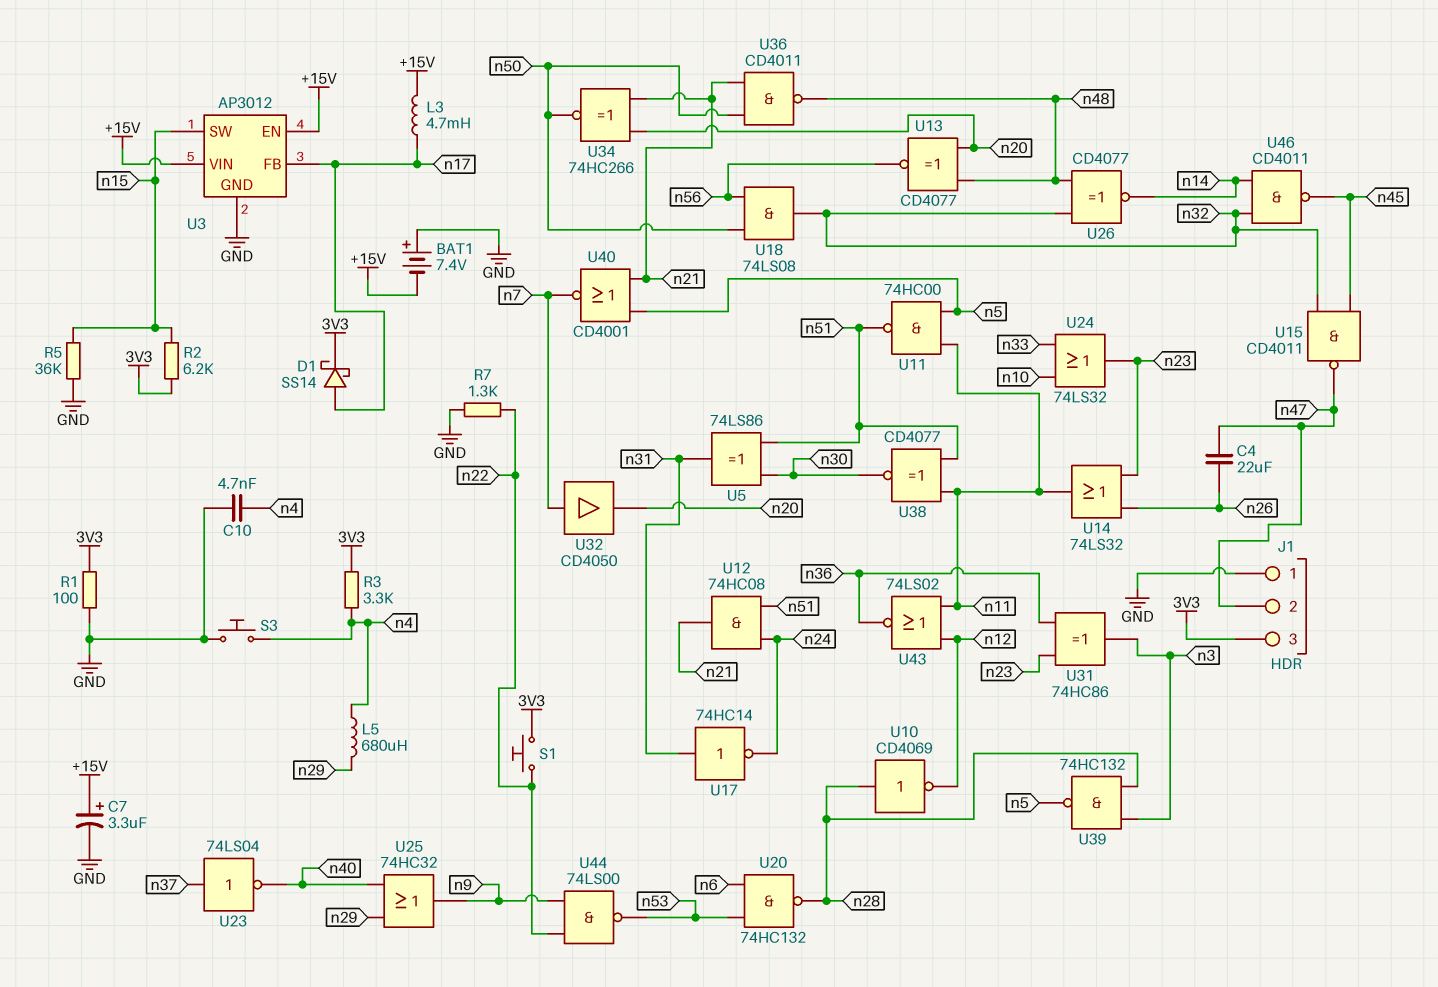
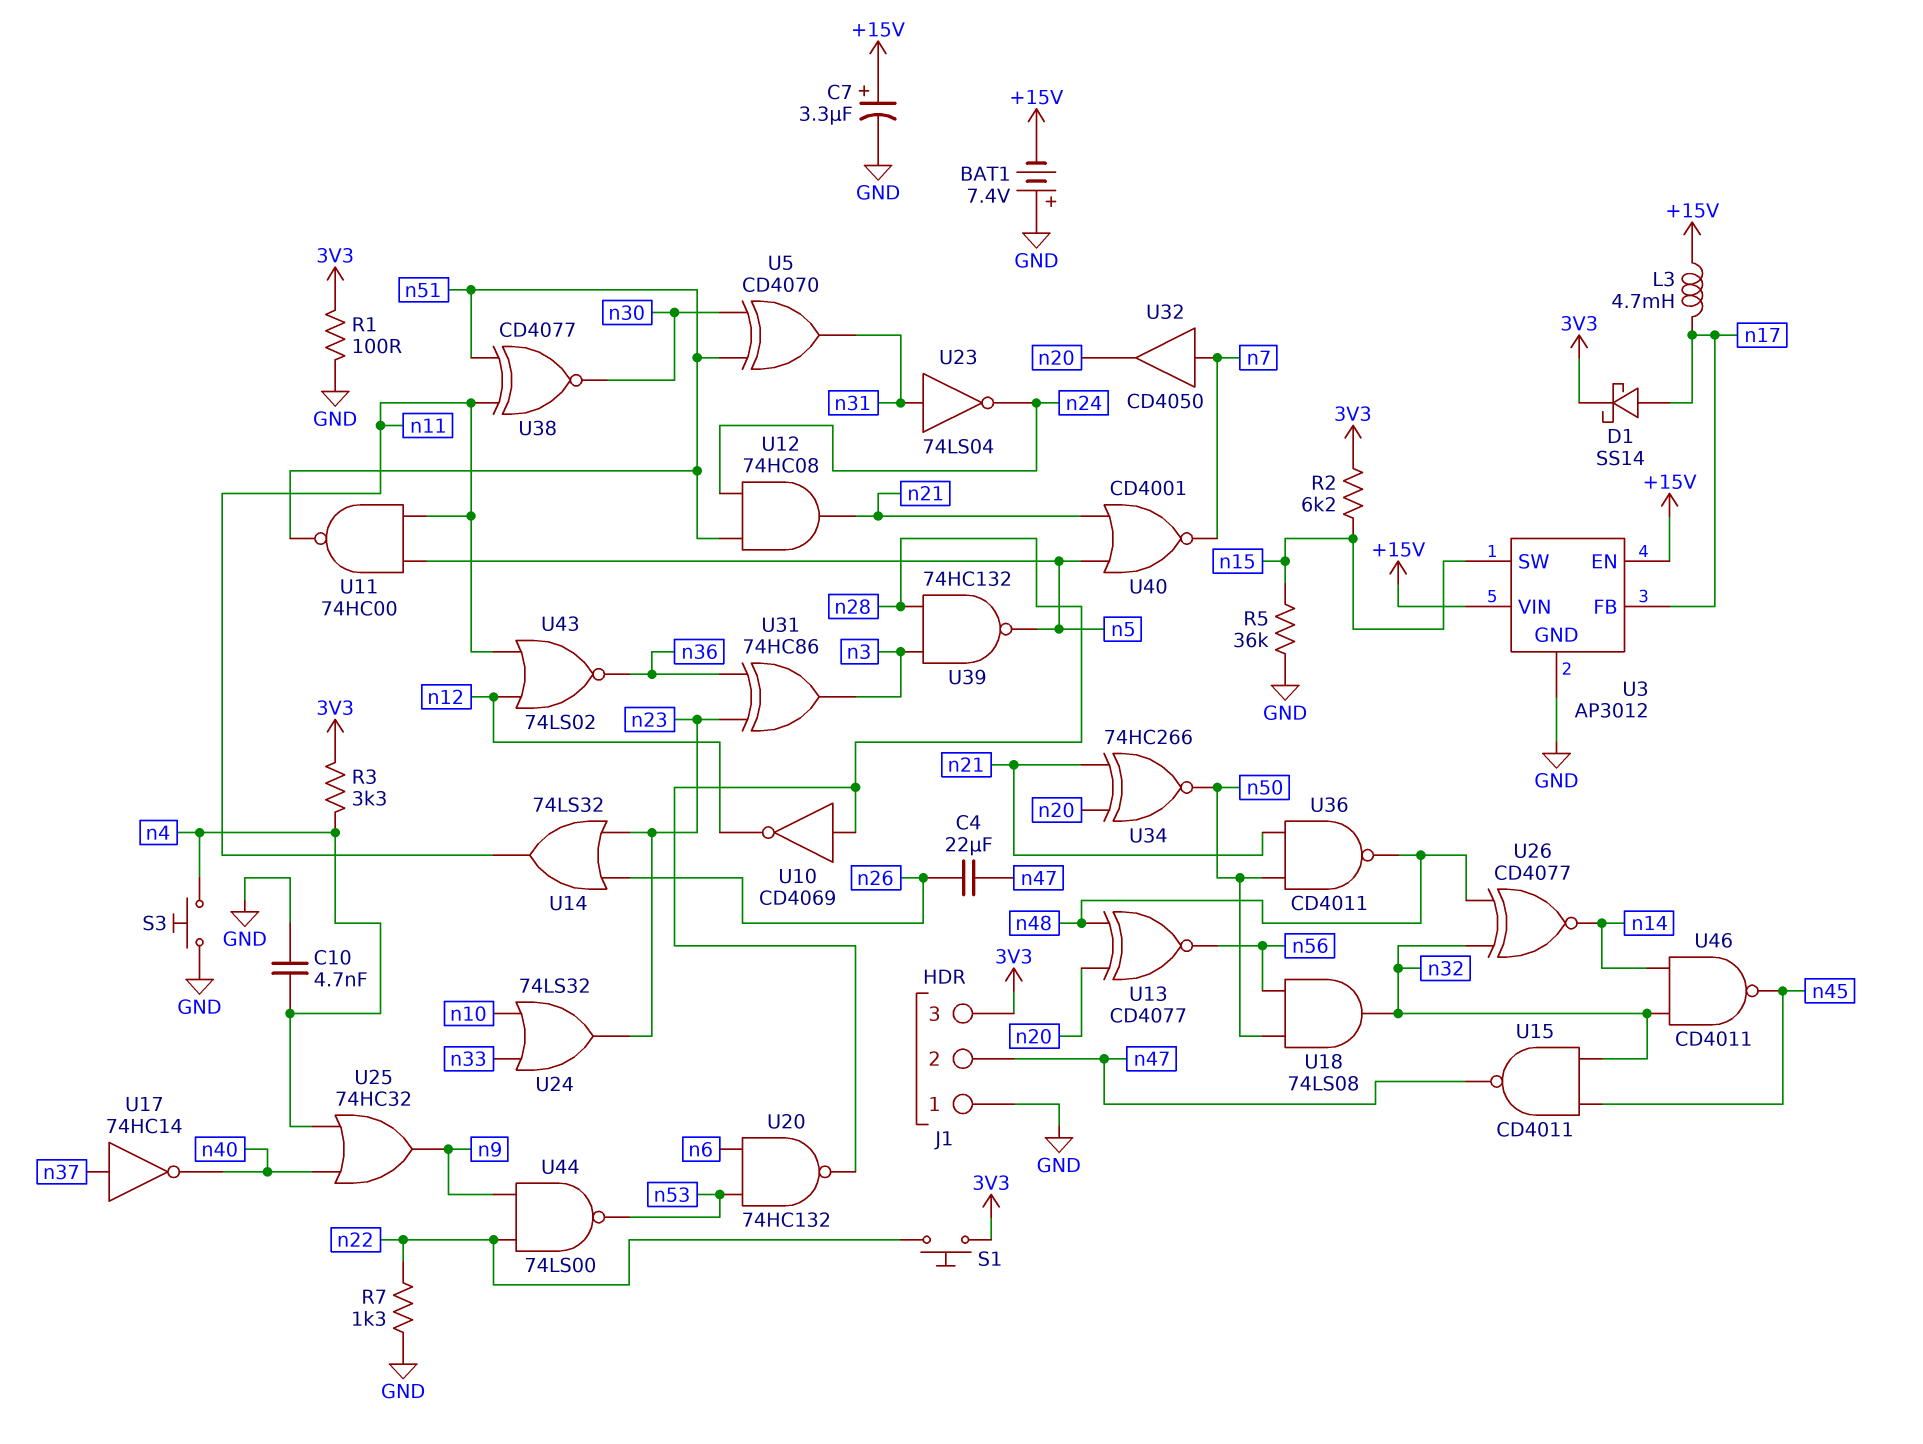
L5: 680uH (n4, n29) -> none
U5: XOR 74LS86 (in n30, in n51, out n31) -> XOR CD4070 (in n30, in n51, out n31)
U17: NOT 74HC14 (in n31, out n24) -> NOT 74HC14 (in n37, out n40)
U23: NOT 74LS04 (in n37, out n40) -> NOT 74LS04 (in n31, out n24)
U25: OR 74HC32 (in n29, in n40, out n9) -> OR 74HC32 (in n4, in n40, out n9)

